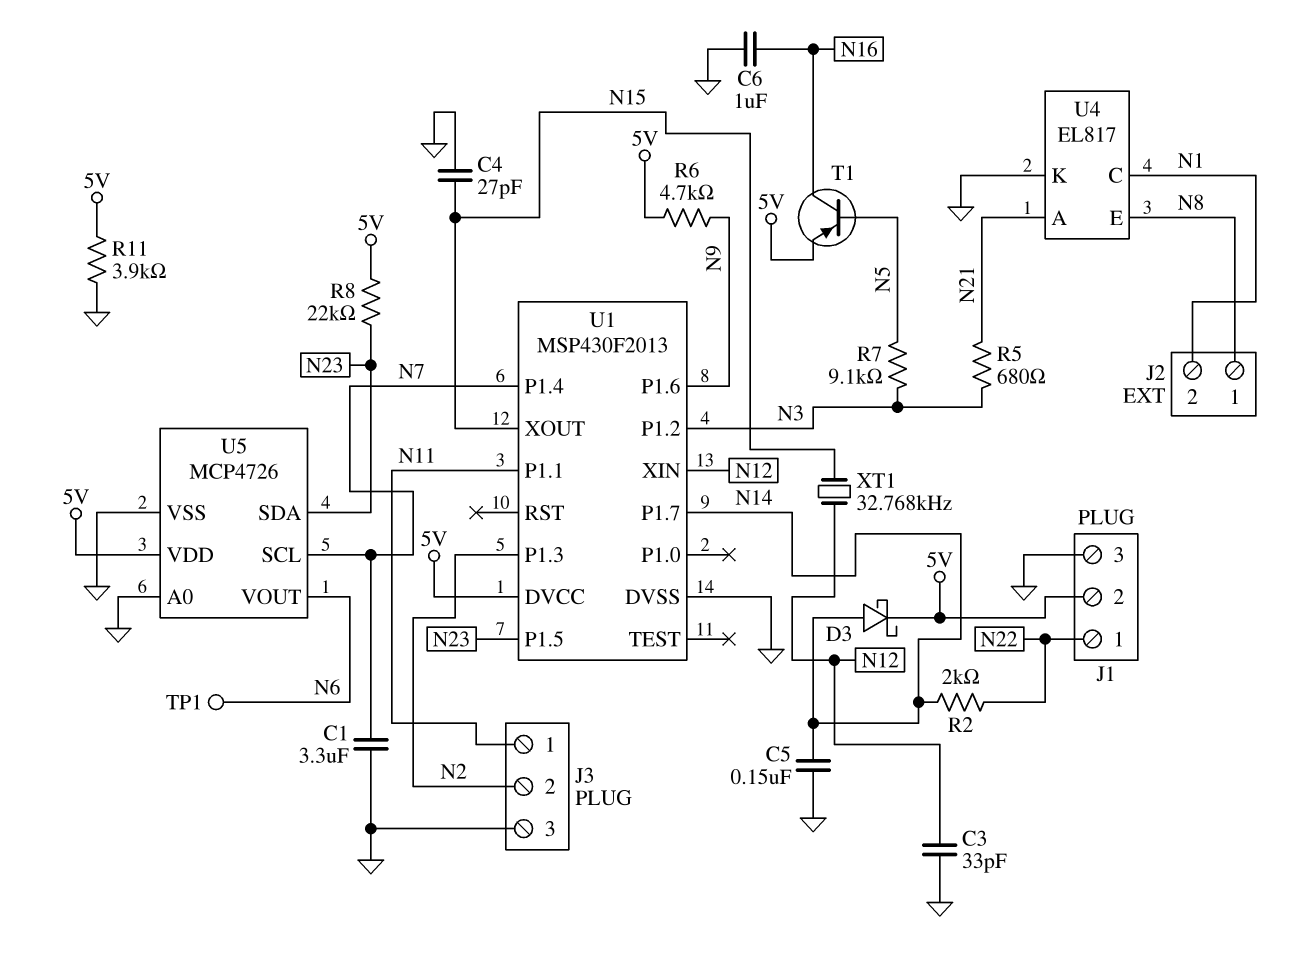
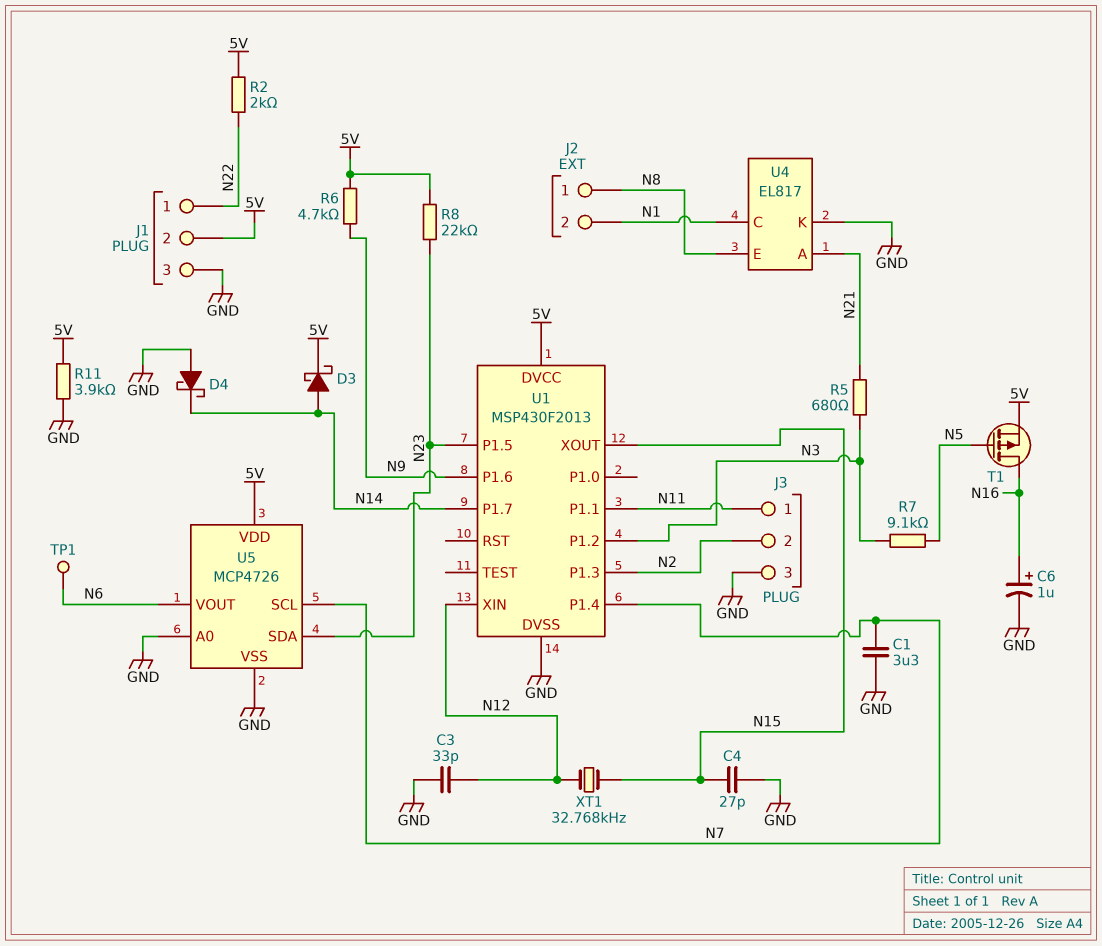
C5: 150nF (GND, N14) -> none
C6: 1uF (GND, N16) -> 1uF (plus N16, minus GND)
D4: none -> schottky (A GND, K N14)
R2: 2k (N14, N22) -> 2k (5V, N22)
T1: PNP (B N5, C N16, E 5V) -> PMOS (G N5, D N16, S 5V)

